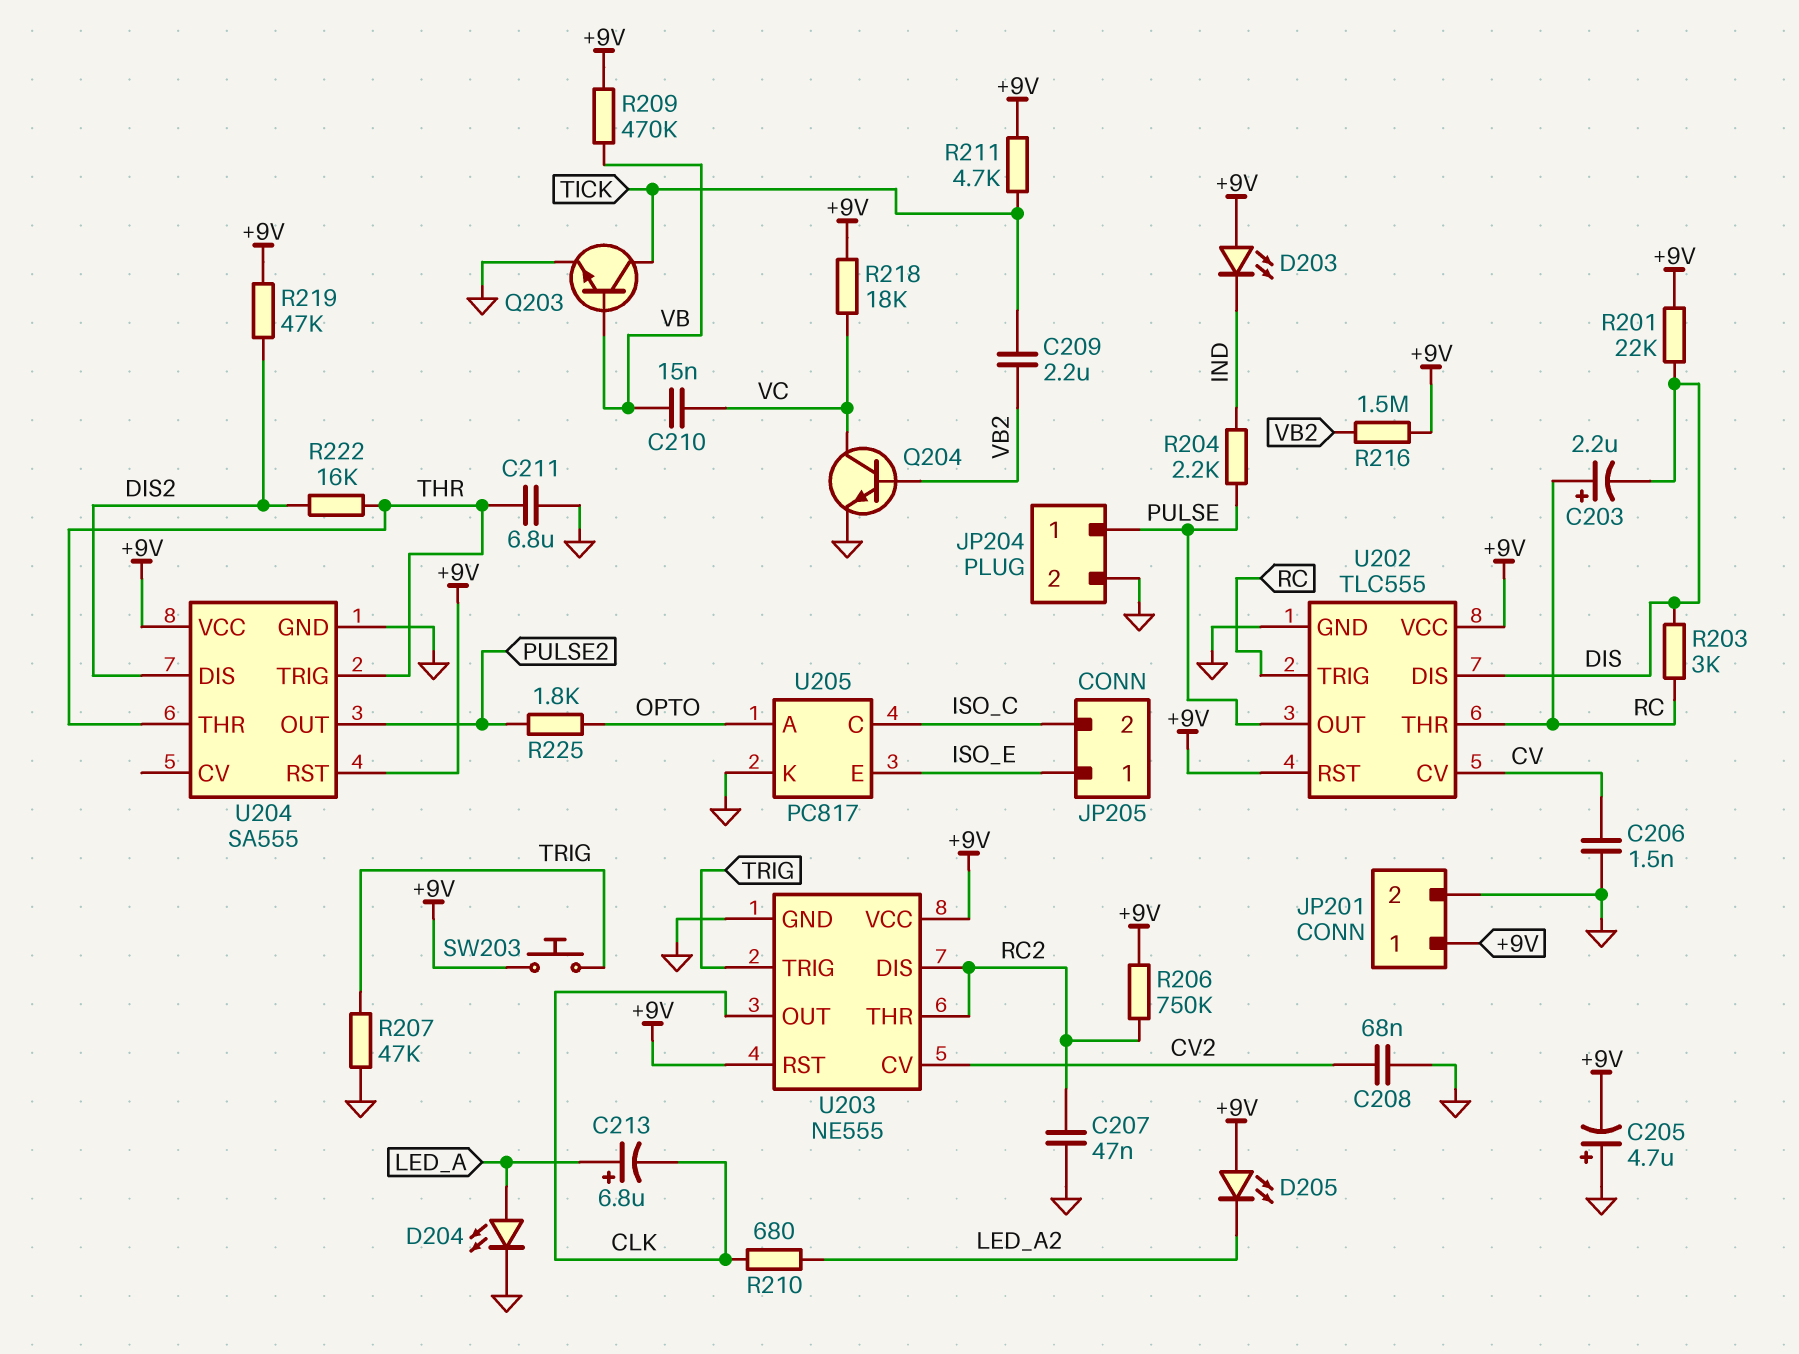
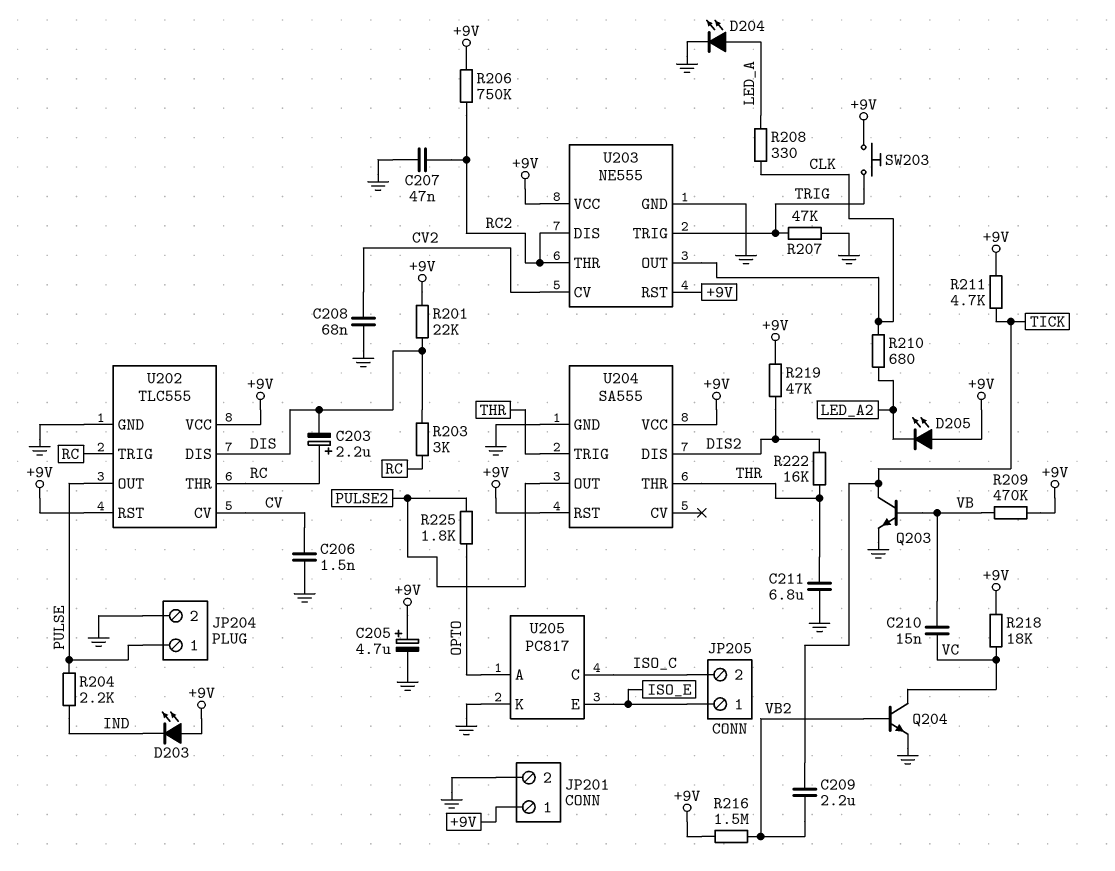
C205: 4.7uF (plus GND, minus +9V) -> 4.7uF (plus +9V, minus GND)
C213: 6.8uF (plus LED_A, minus CLK) -> none
R208: none -> 330 (CLK, LED_A)

